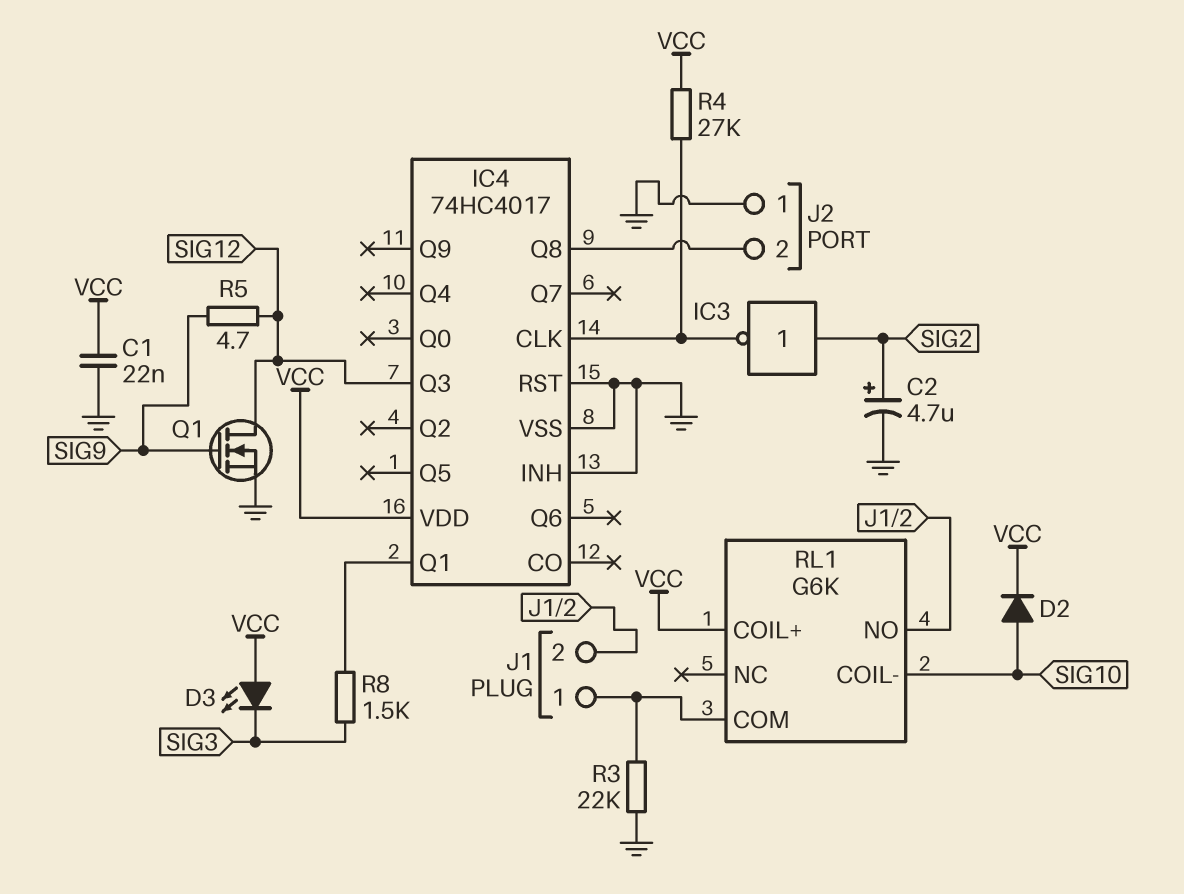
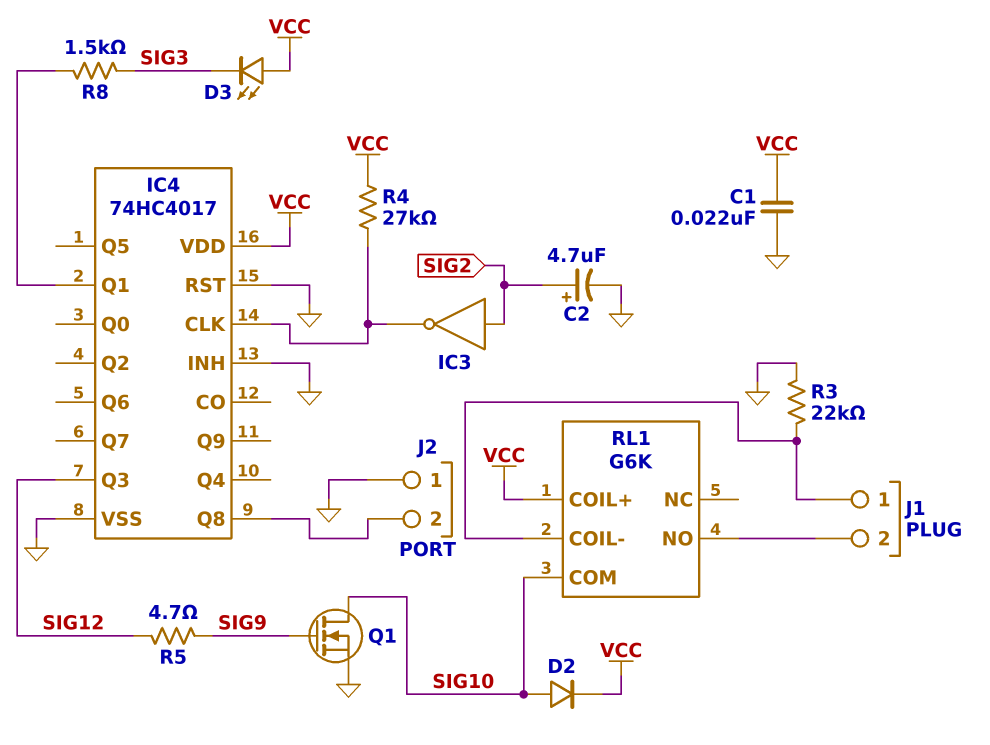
Q1: NMOS (G SIG9, D SIG12, S GND) -> NMOS (G SIG9, D SIG10, S GND)
RL1 pin COIL-: SIG10 -> J1/1
RL1 pin COM: J1/1 -> SIG10

